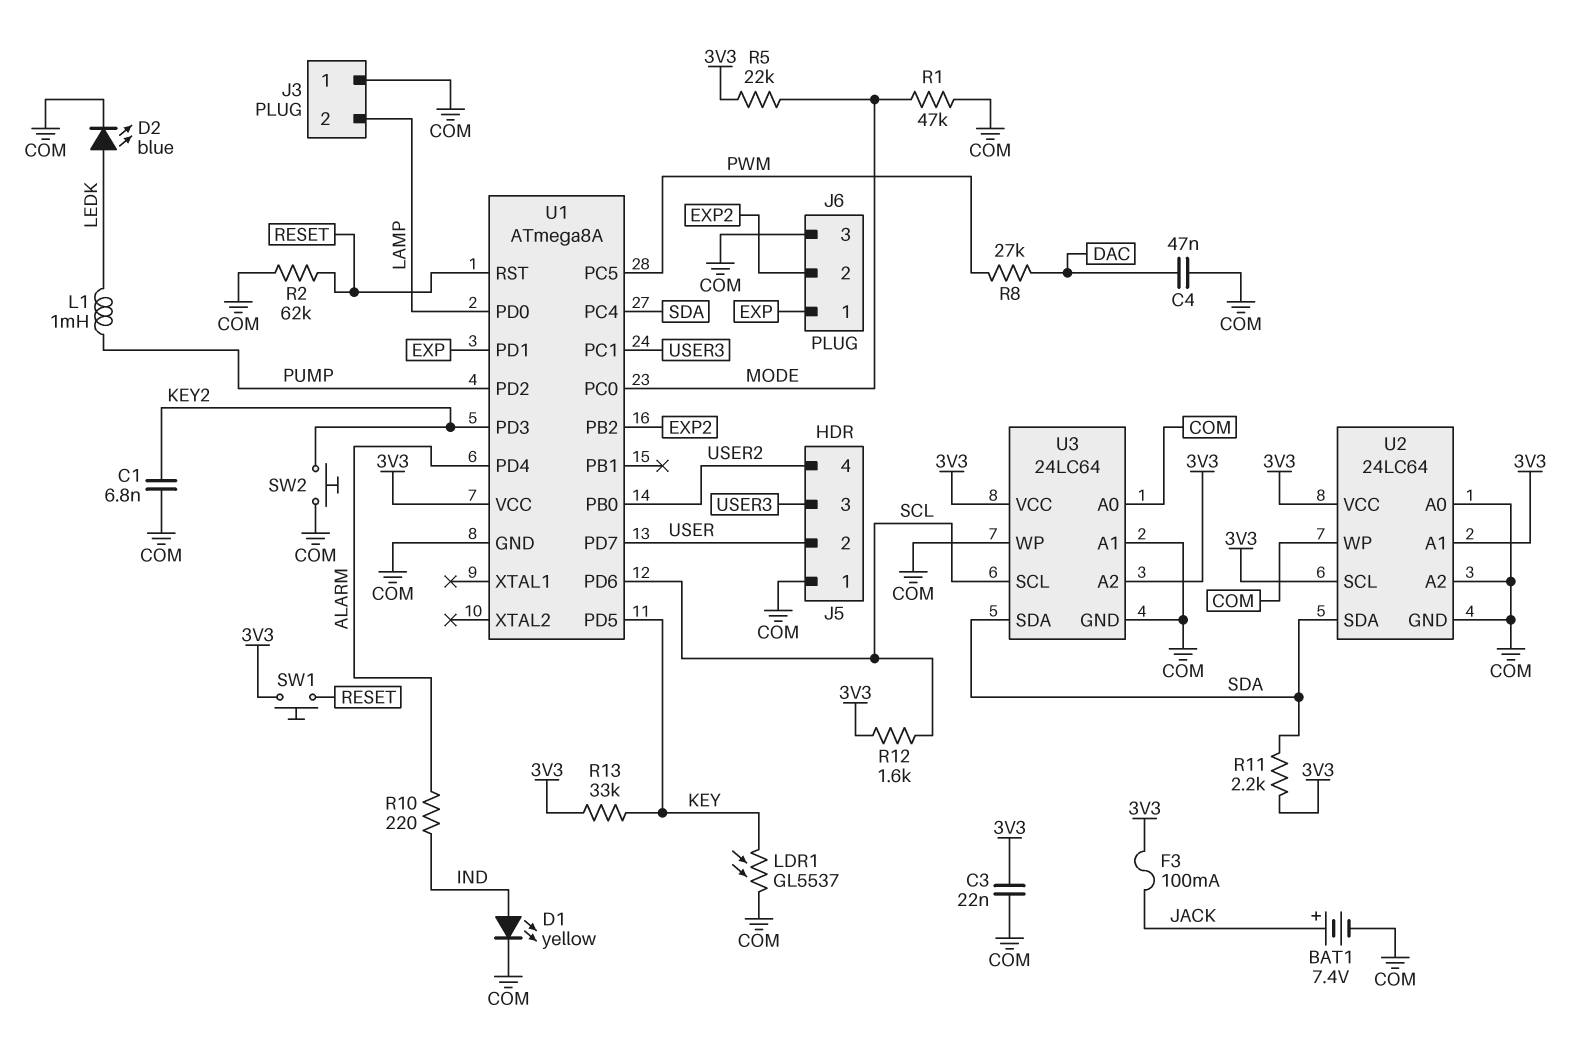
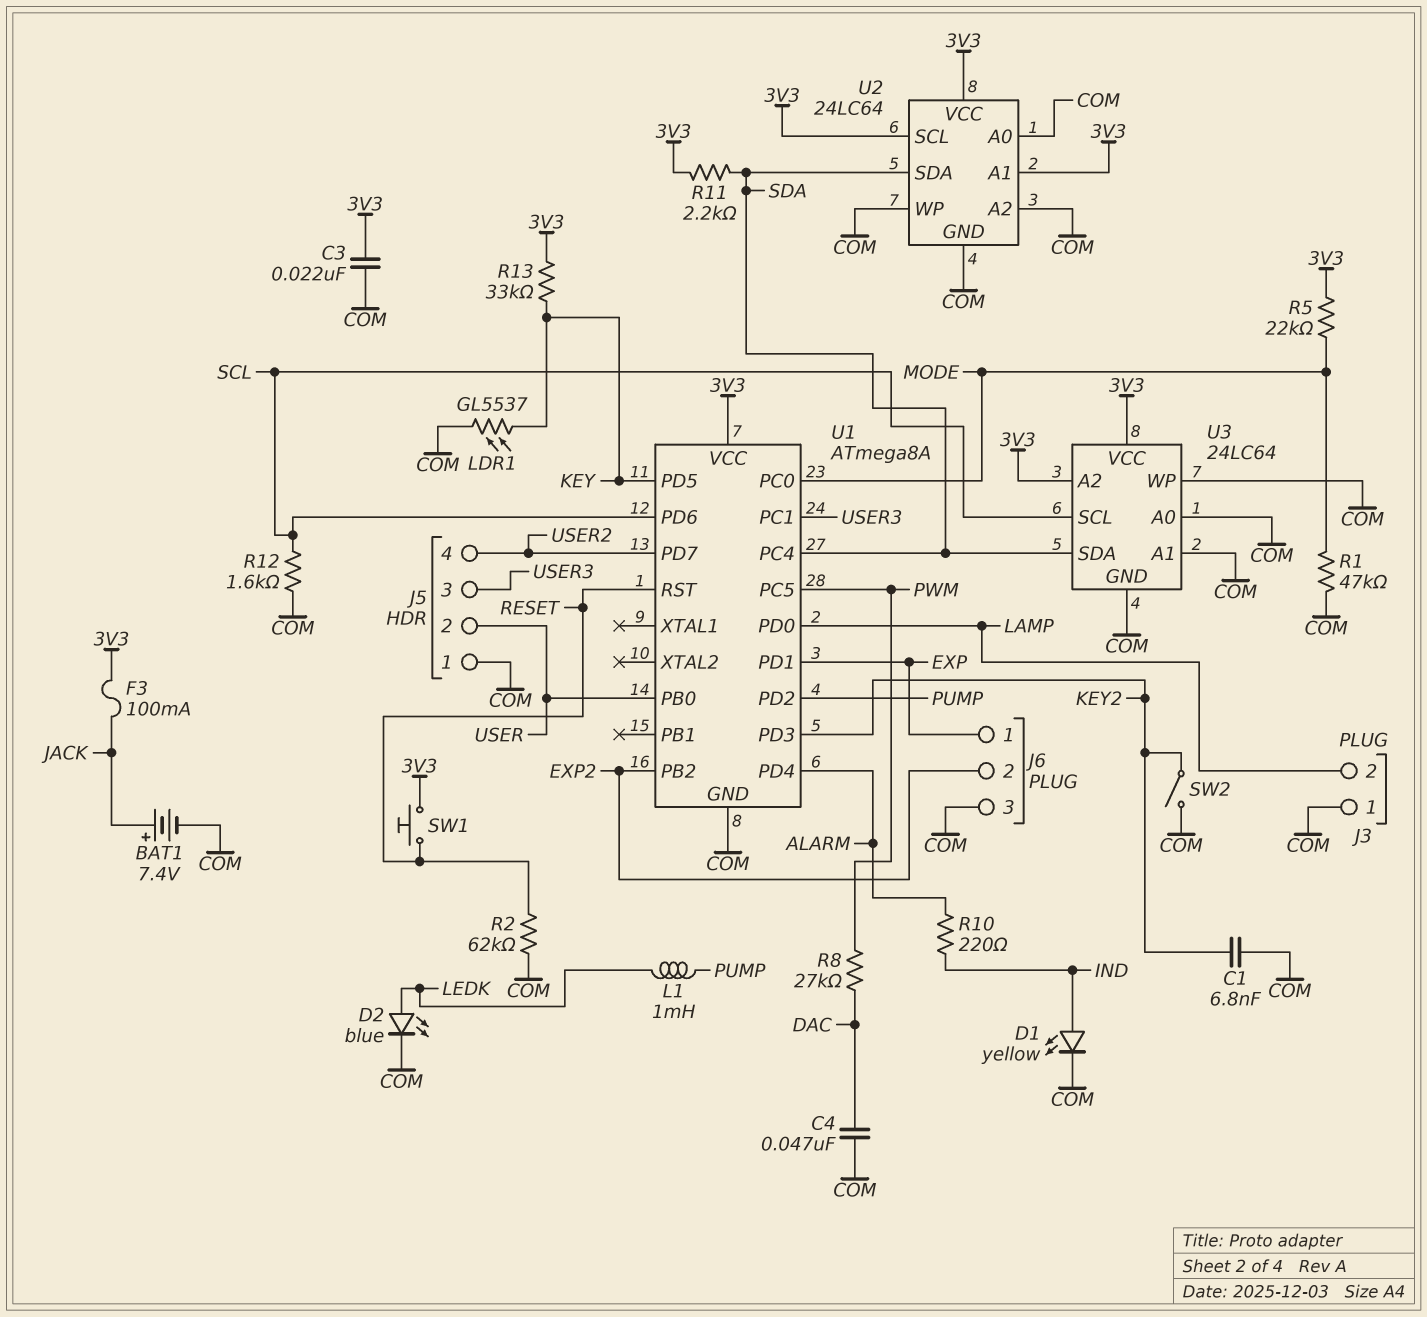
R12: 1.6k (3V3, SCL) -> 1.6k (COM, SCL)
SW2: button (COM, KEY2) -> switch (COM, KEY2)
U1 pin PB0: USER2 -> USER
U1 pin PD7: USER -> USER2

